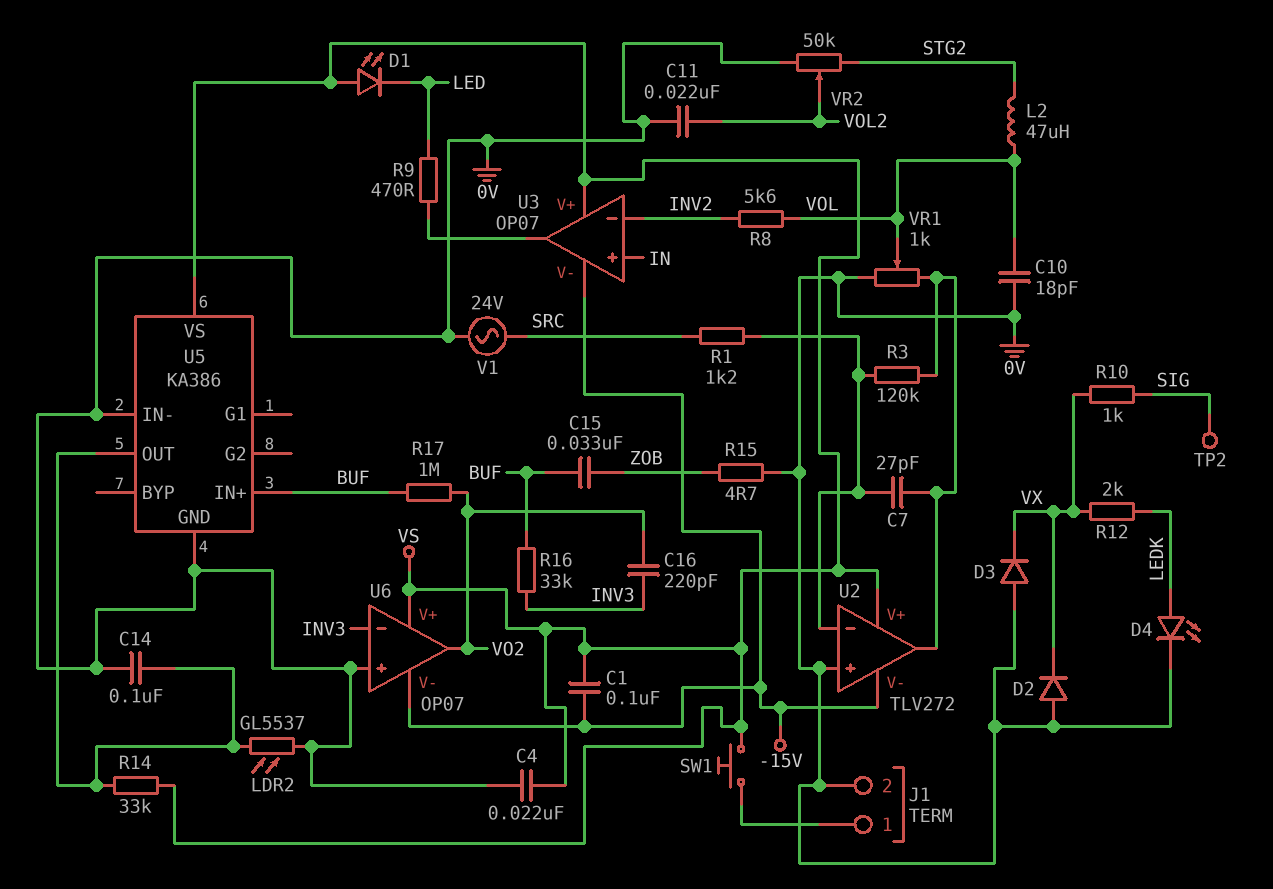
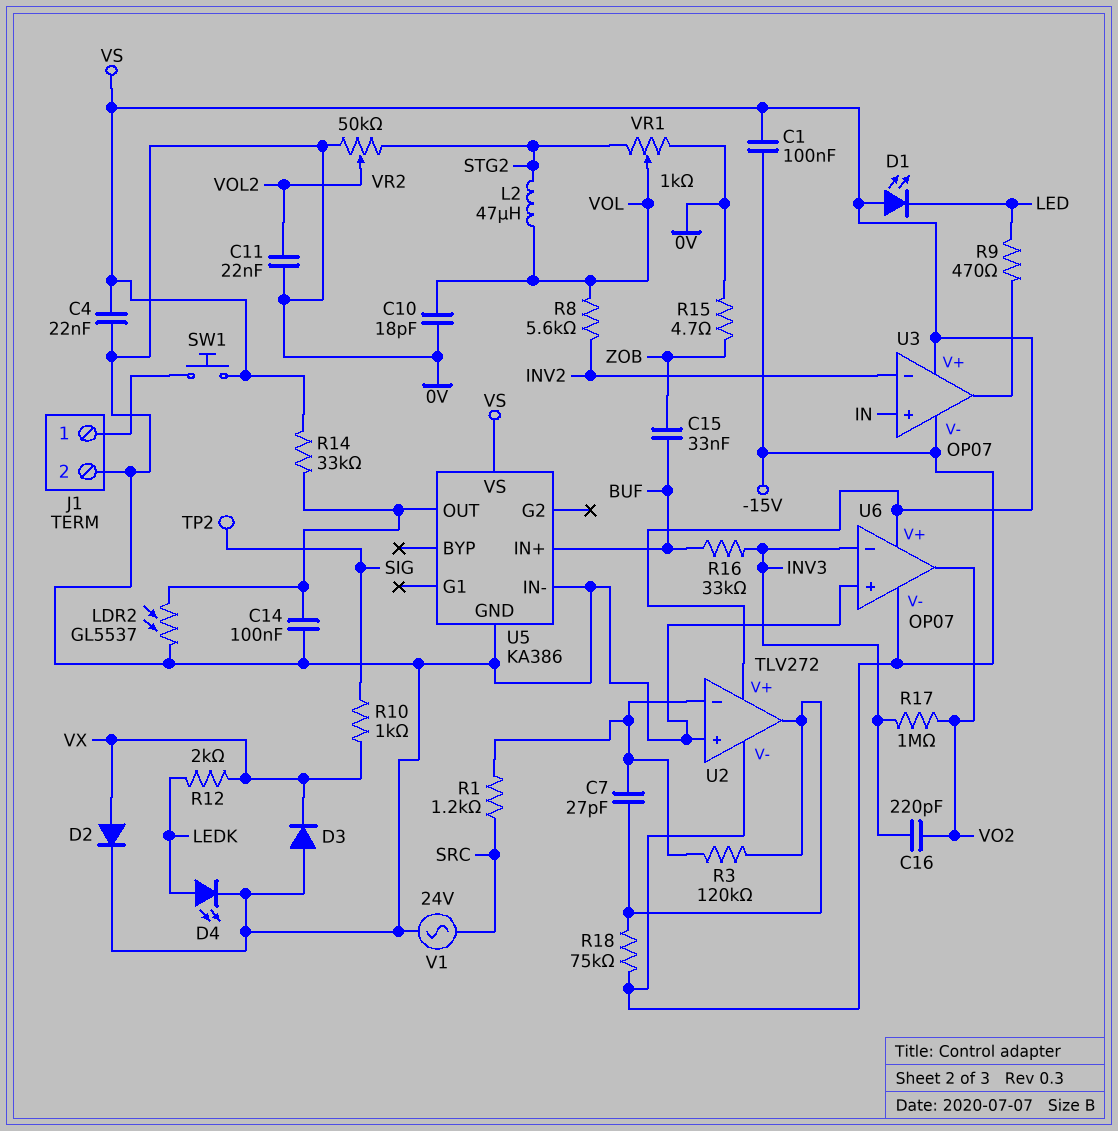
D2: diode (A 0V, K VX) -> diode (A VX, K 0V)
R17: 1M (BUF, VO2) -> 1M (INV3, VO2)
R18: none -> 75k (-15V, U2/out)
VR1: 1k (0V, U2/out, wiper VOL) -> 1k (0V, STG2, wiper VOL)

